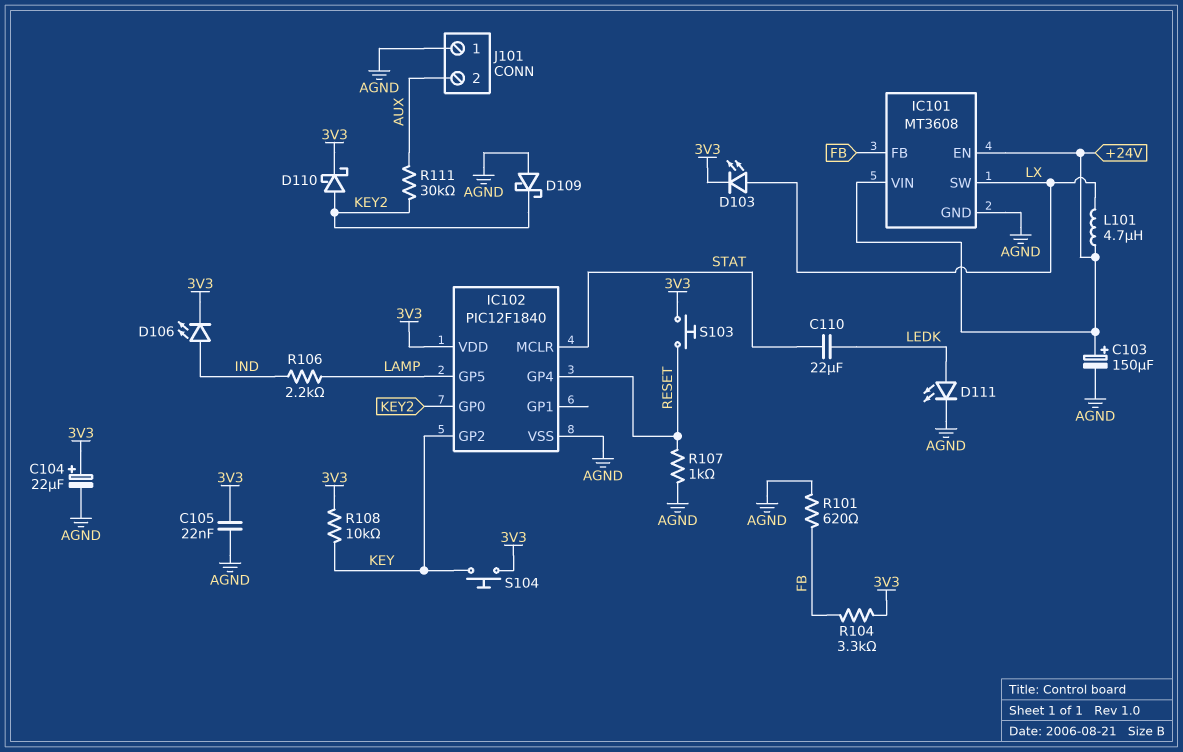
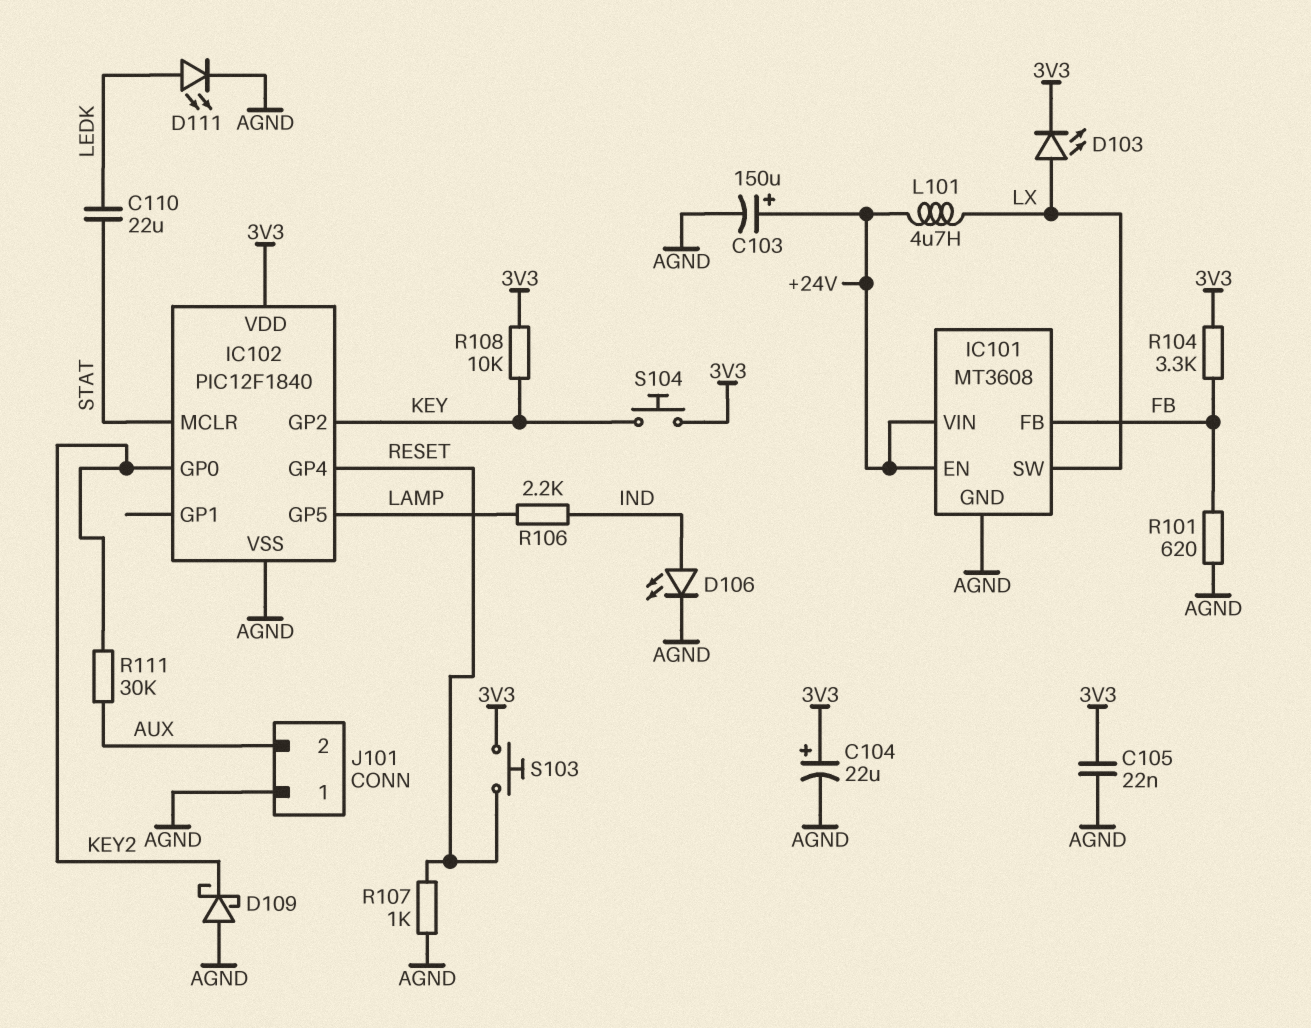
D106: LED (A IND, K 3V3) -> LED (A IND, K AGND)
D110: schottky (A KEY2, K 3V3) -> none

